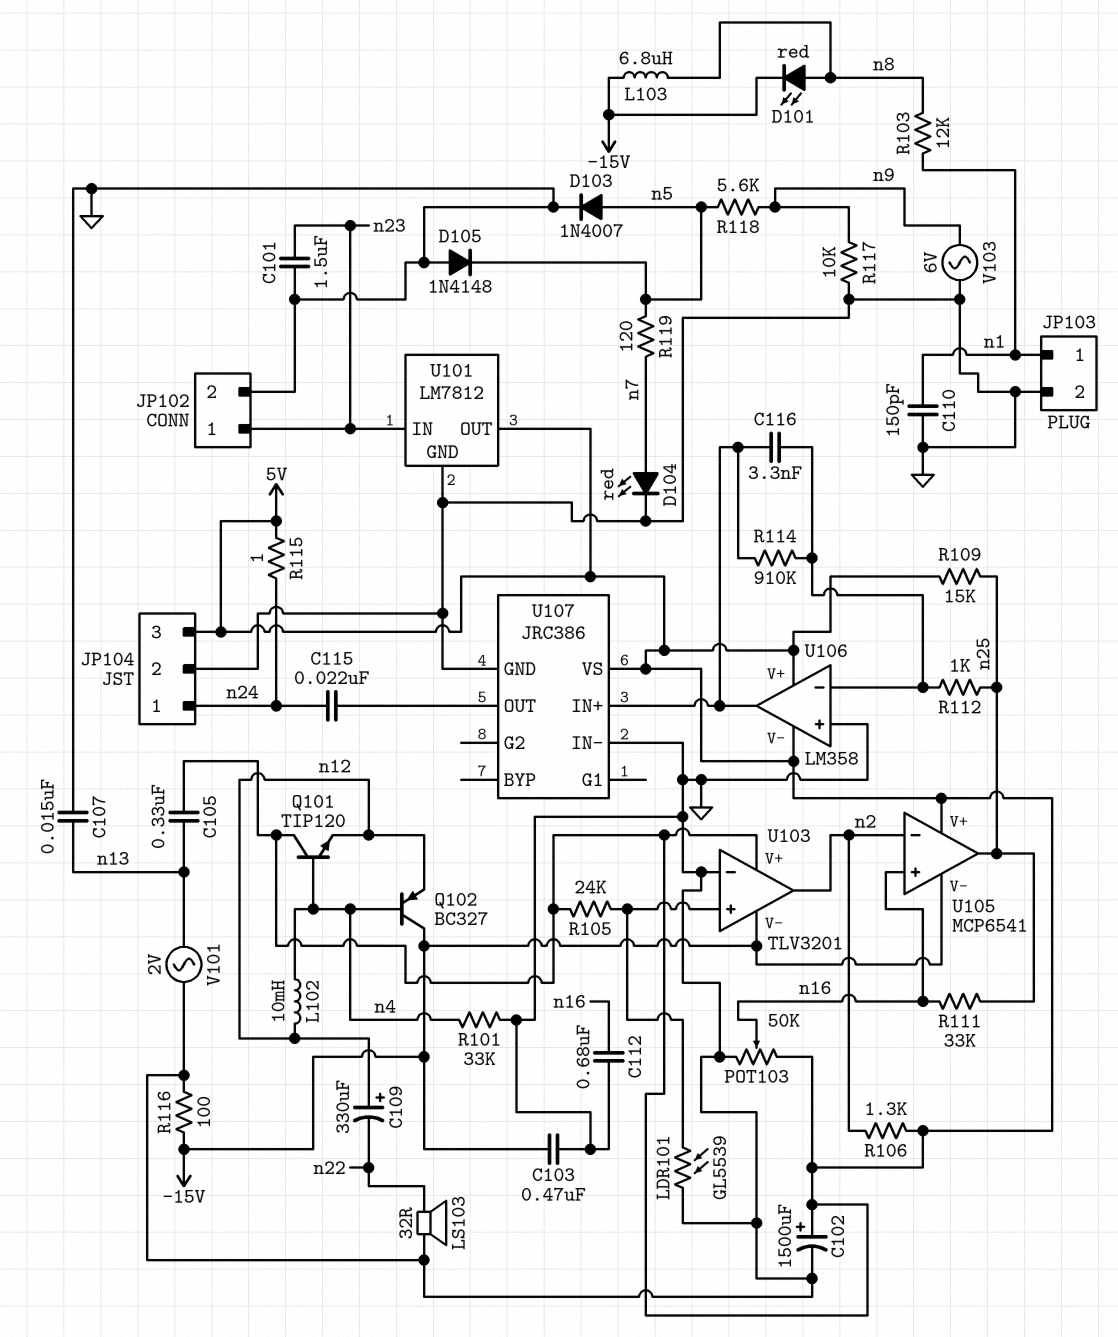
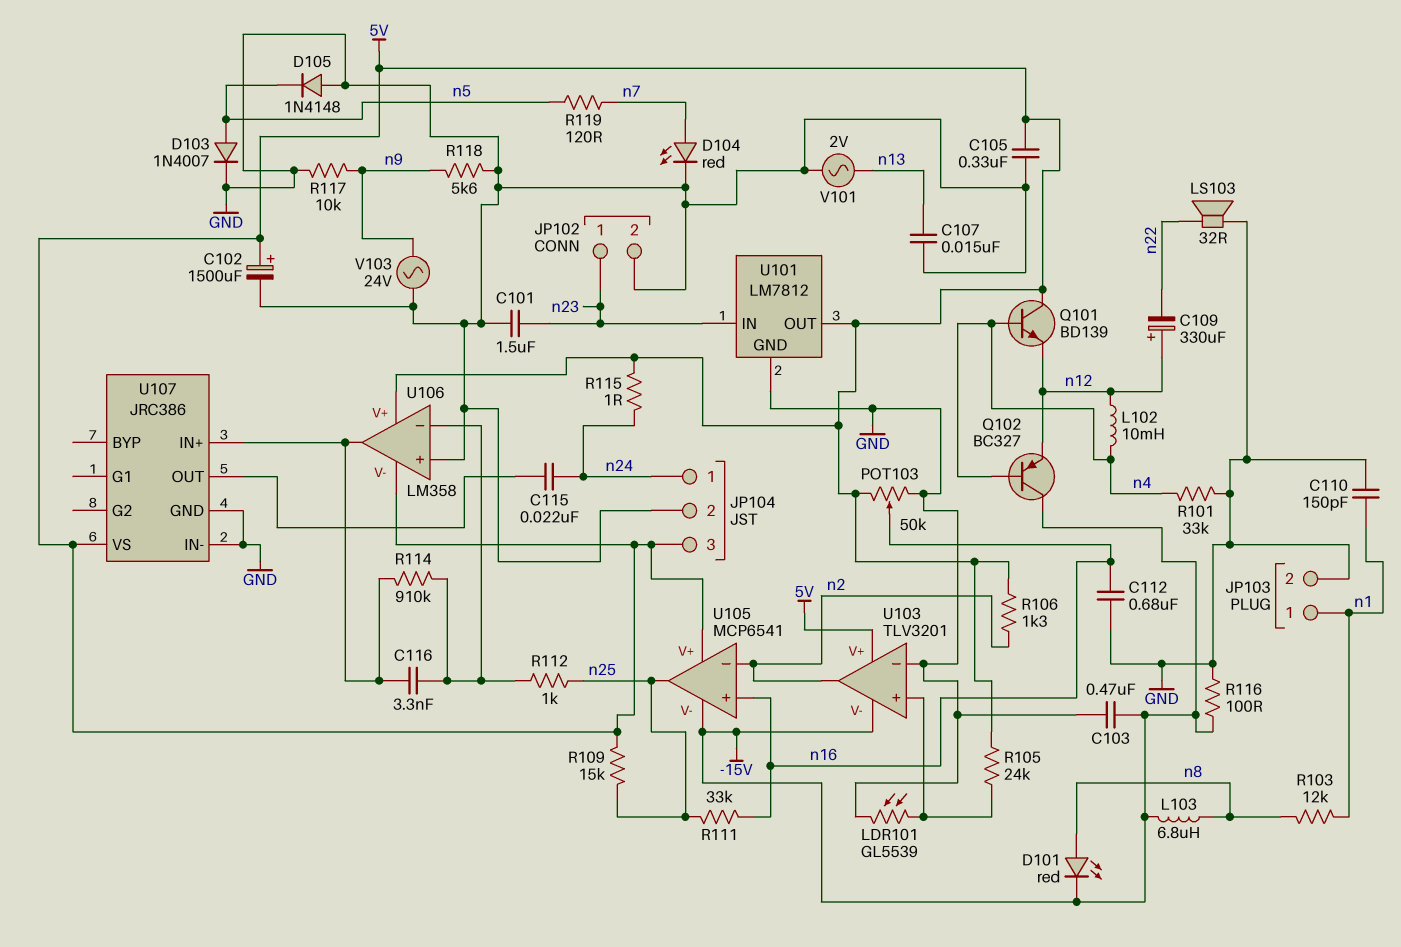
C105: 330nF (5V, n13) -> 330nF (5V, GND)
Q101: NPN TIP120 (B n4, C 5V, E n12) -> NPN BD139 (B n4, C 5V, E n12)
R118: 5.6k (n5, n9) -> 5.6k (GND, n9)
V103: AC 6V (GND, n9) -> AC 24V (GND, n9)

